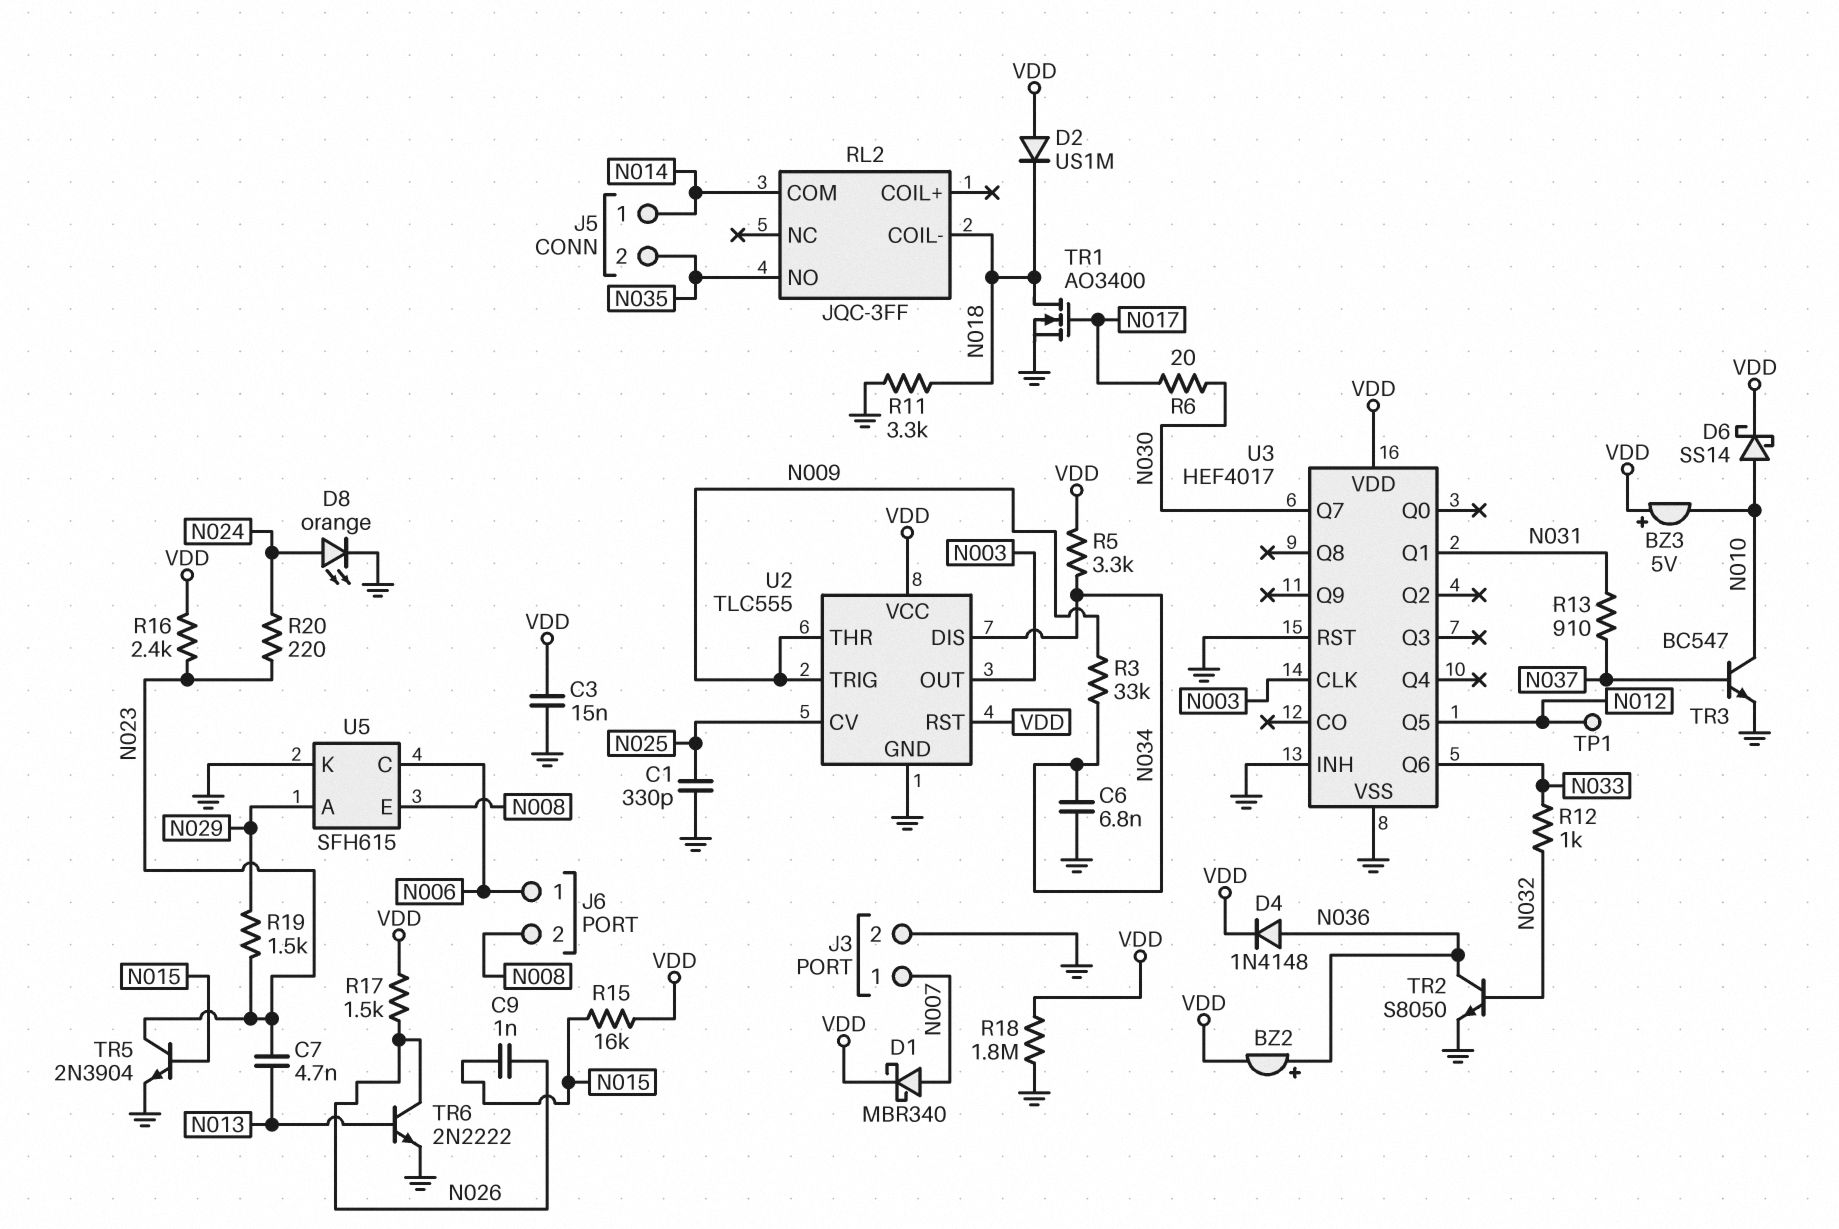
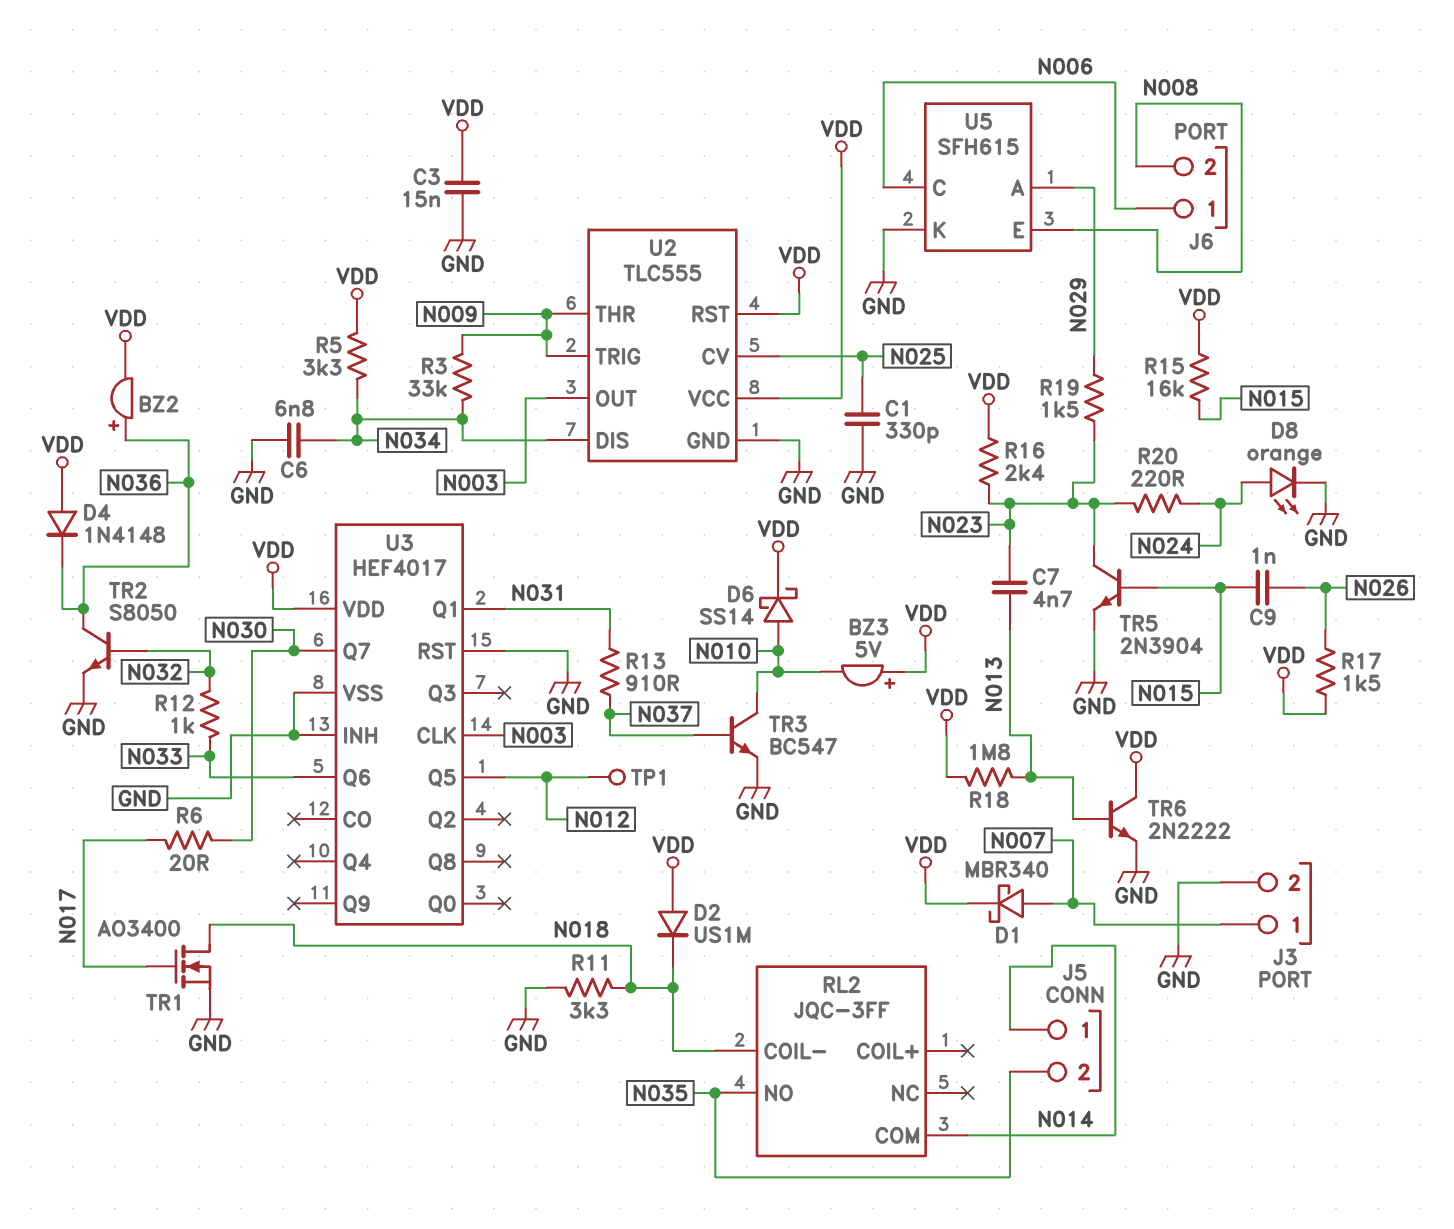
D4: diode 1N4148 (A N036, K VDD) -> diode 1N4148 (A VDD, K N036)
R18: 1.8M (GND, VDD) -> 1.8M (N013, VDD)
TR6: NPN 2N2222 (B N013, C N026, E GND) -> NPN 2N2222 (B N013, C VDD, E GND)

